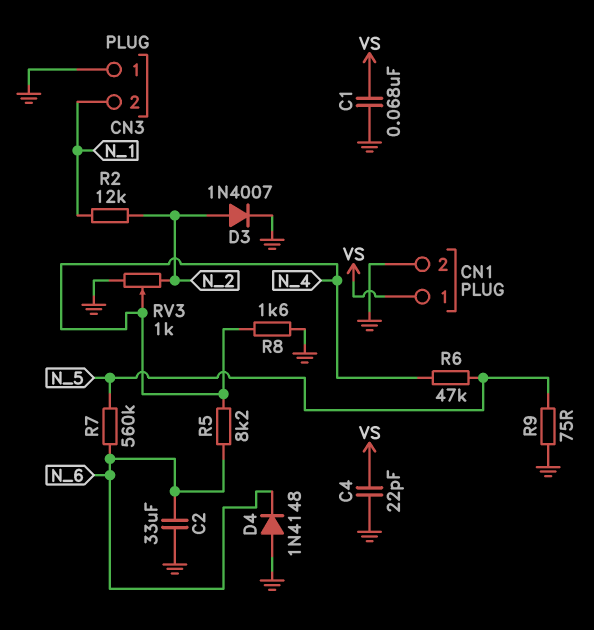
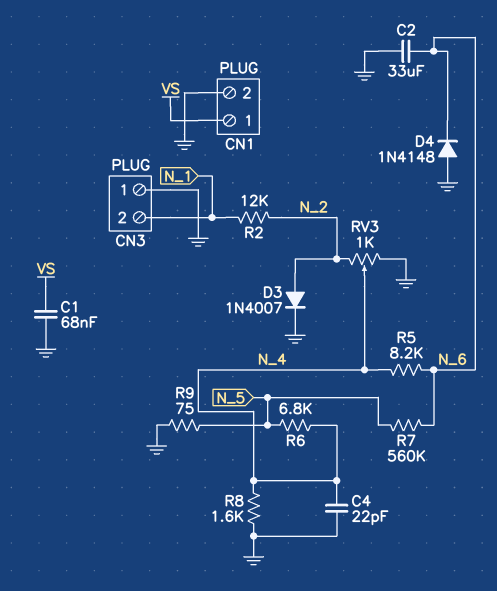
C4: 22pF (GND, VS) -> 22pF (GND, N_4)
R6: 47k (N_4, N_5) -> 6.8k (N_4, N_5)

